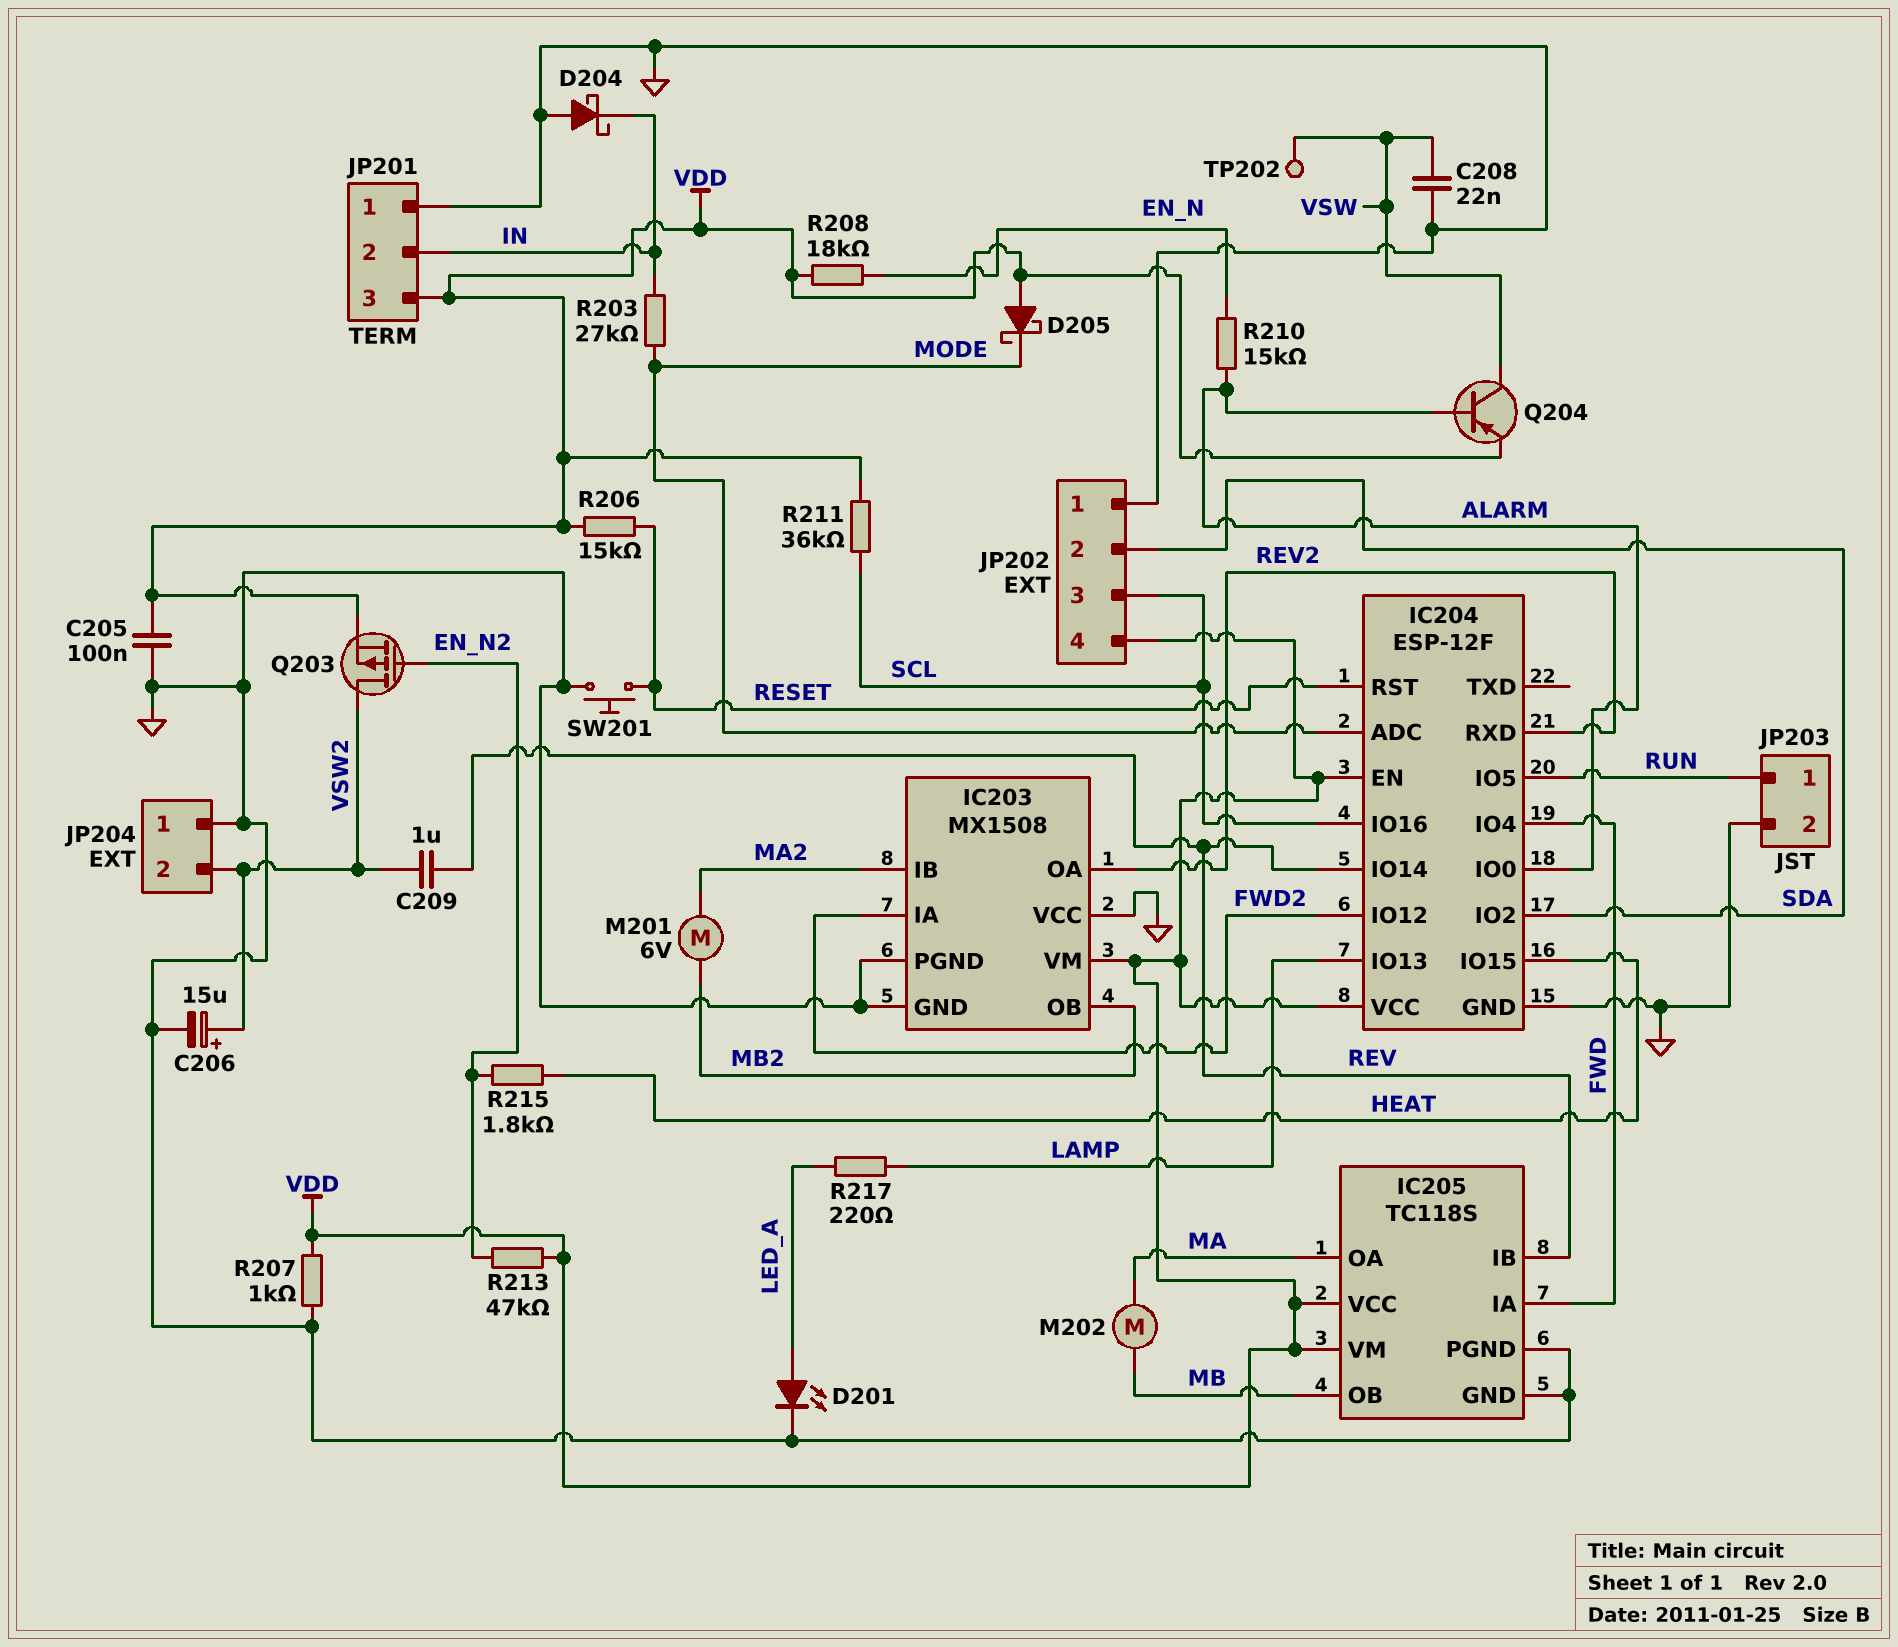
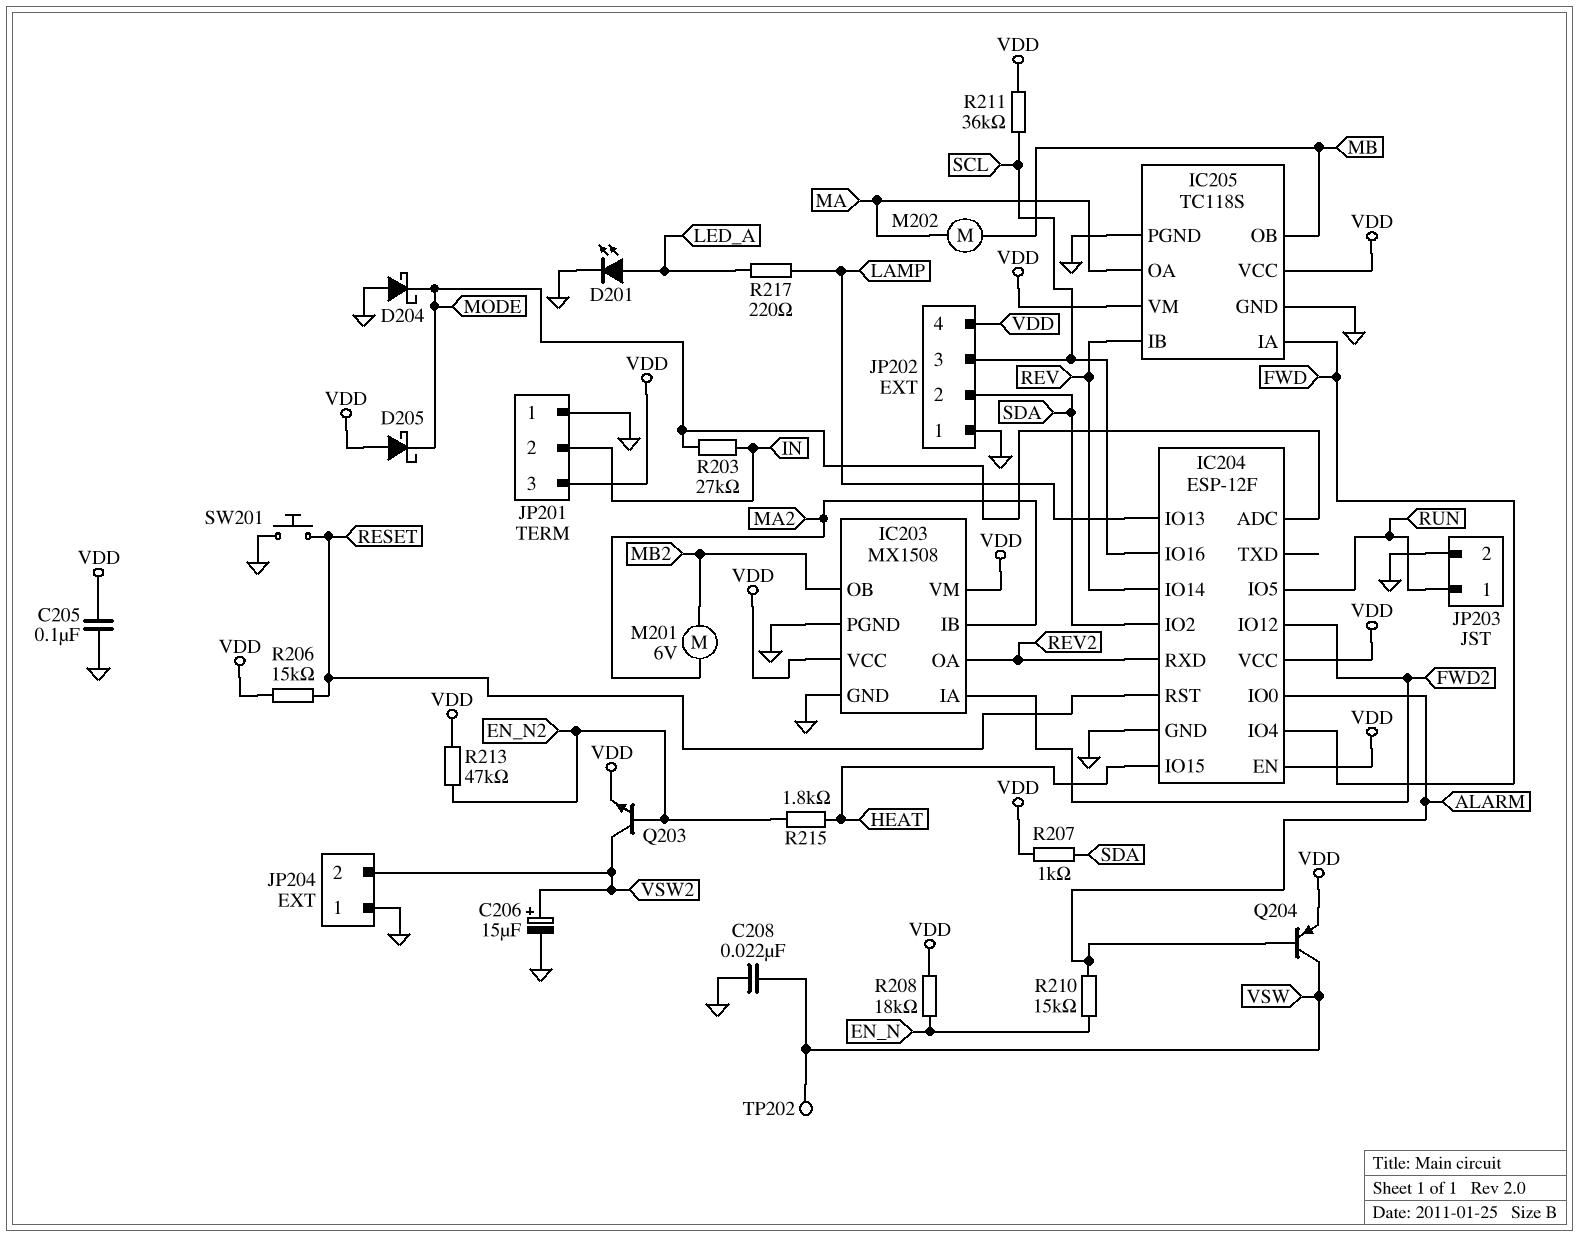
C209: 1uF (REV, VSW2) -> none
D204: schottky (A GND, K IN) -> schottky (A GND, K MODE)
IC203 pin VCC: GND -> VDD
Q203: PMOS (G EN_N2, D VSW2, S VDD) -> NPN (B EN_N2, C VSW2, E VDD)
R207: 1k (GND, VDD) -> 1k (SDA, VDD)

